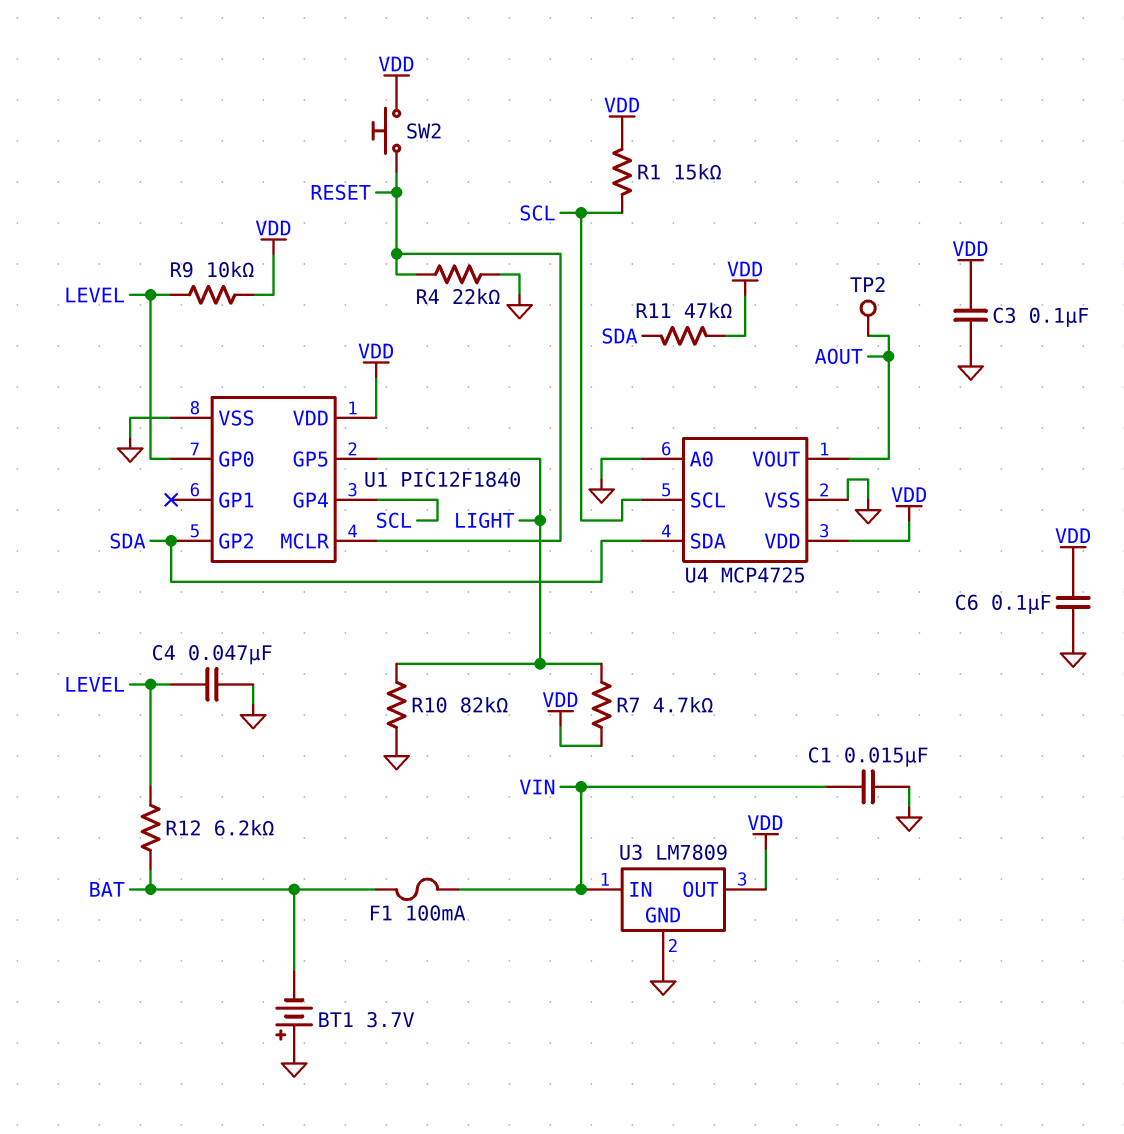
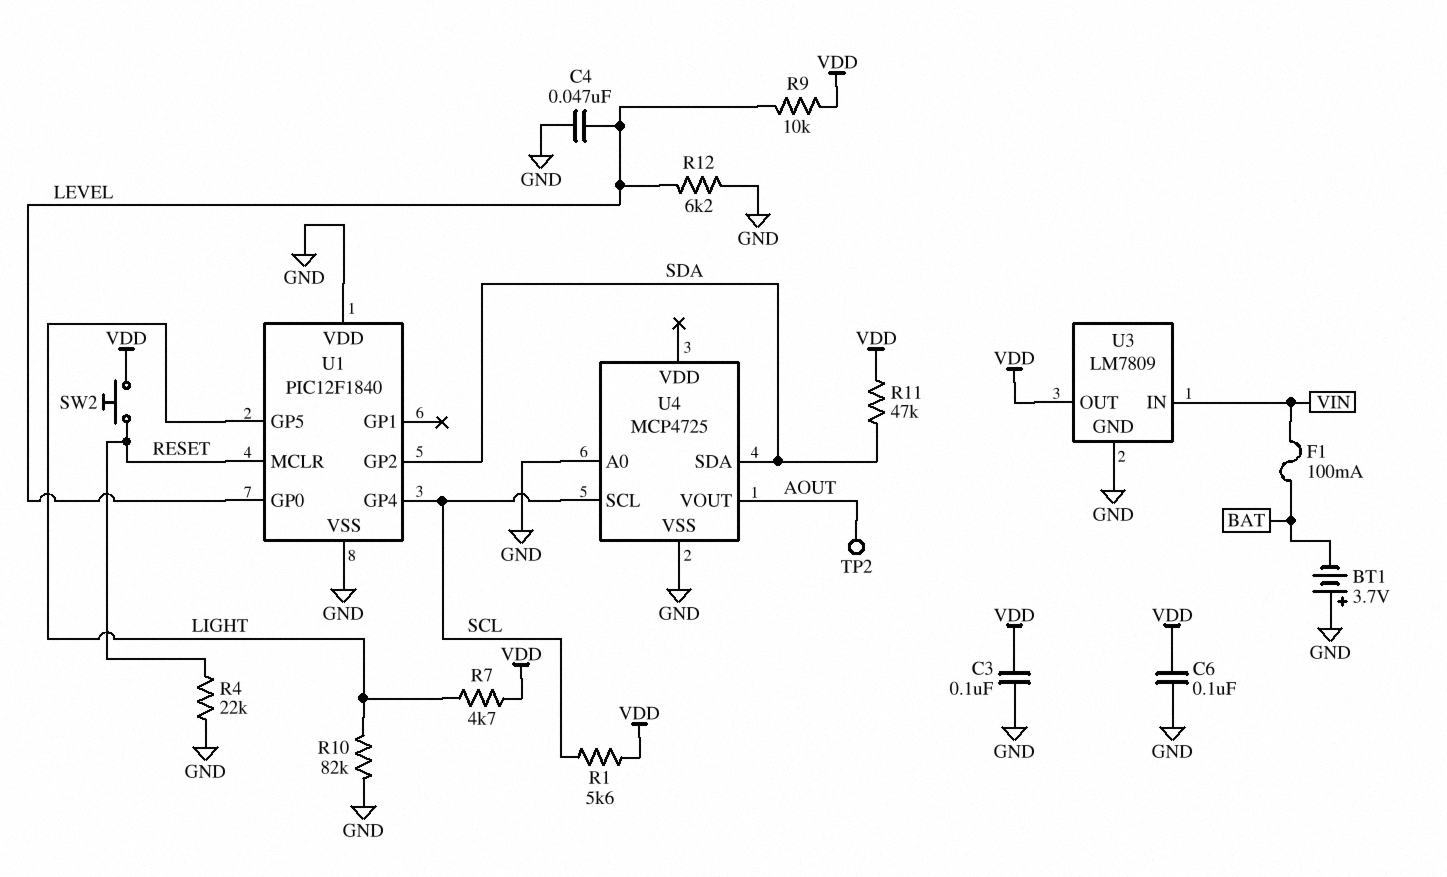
C1: 15nF (GND, VIN) -> none
R1: 15k (SCL, VDD) -> 5.6k (SCL, VDD)
R12: 6.2k (BAT, LEVEL) -> 6.2k (GND, LEVEL)
U1 pin VDD: VDD -> GND
U4 pin VDD: VDD -> none

